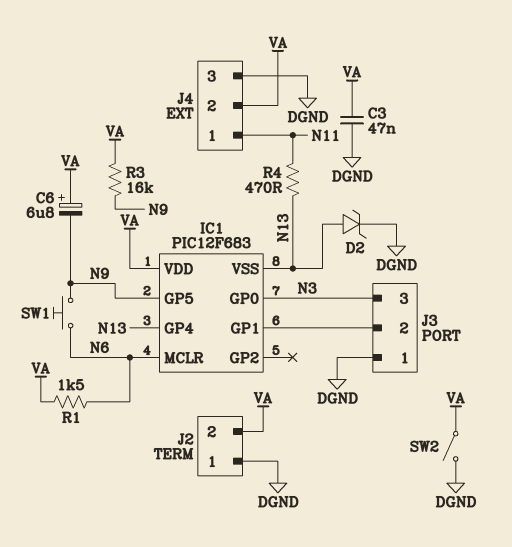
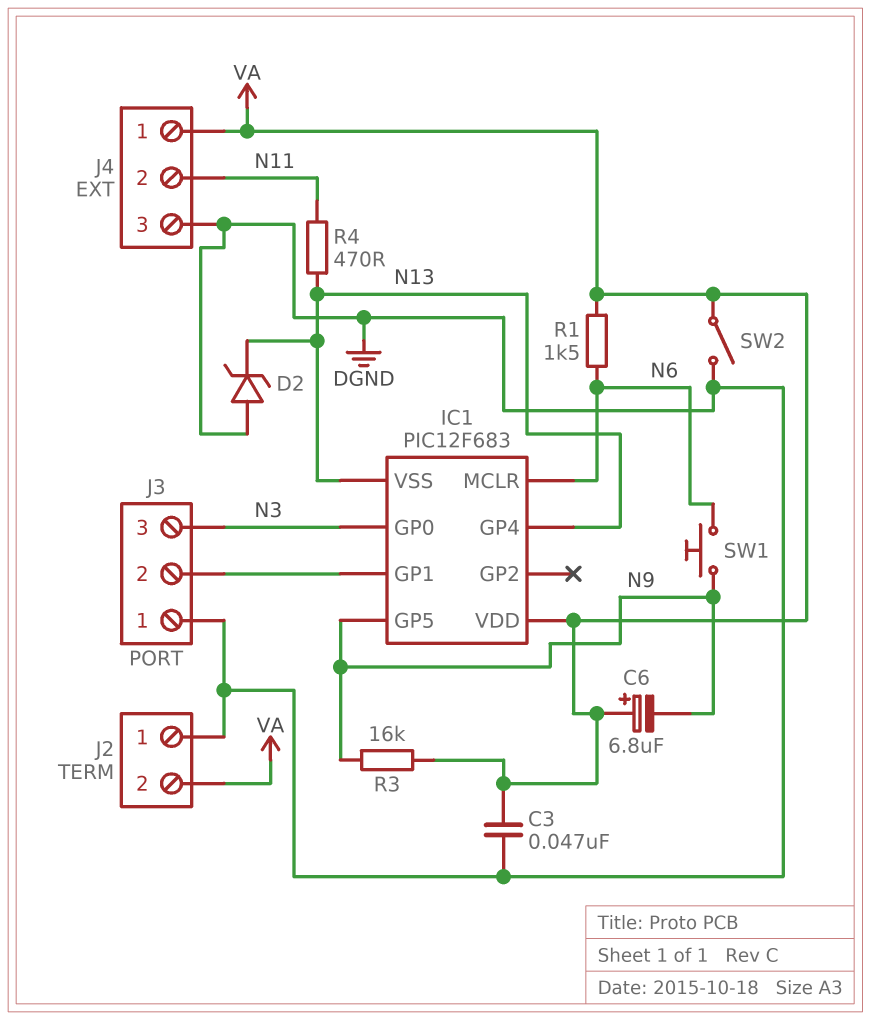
D2: zener (A N13, K DGND) -> zener (A DGND, K N13)
J4 pin 1: N11 -> VA
J4 pin 2: VA -> N11

